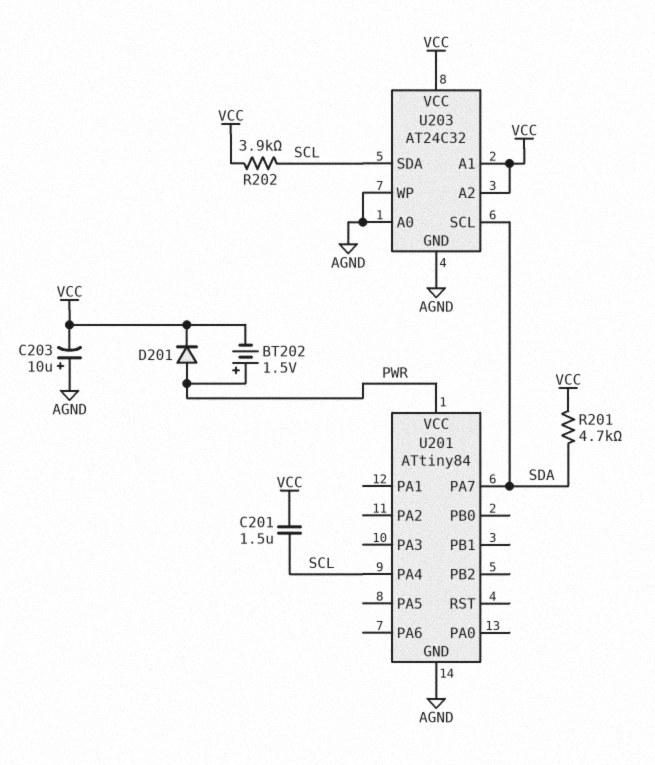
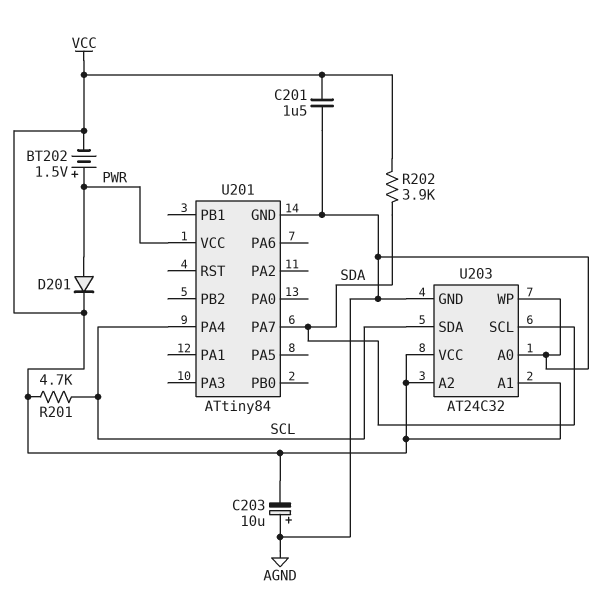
C201: 1.5uF (SCL, VCC) -> 1.5uF (AGND, VCC)
R201: 4.7k (SDA, VCC) -> 4.7k (SCL, VCC)
R202: 3.9k (SCL, VCC) -> 3.9k (SDA, VCC)

